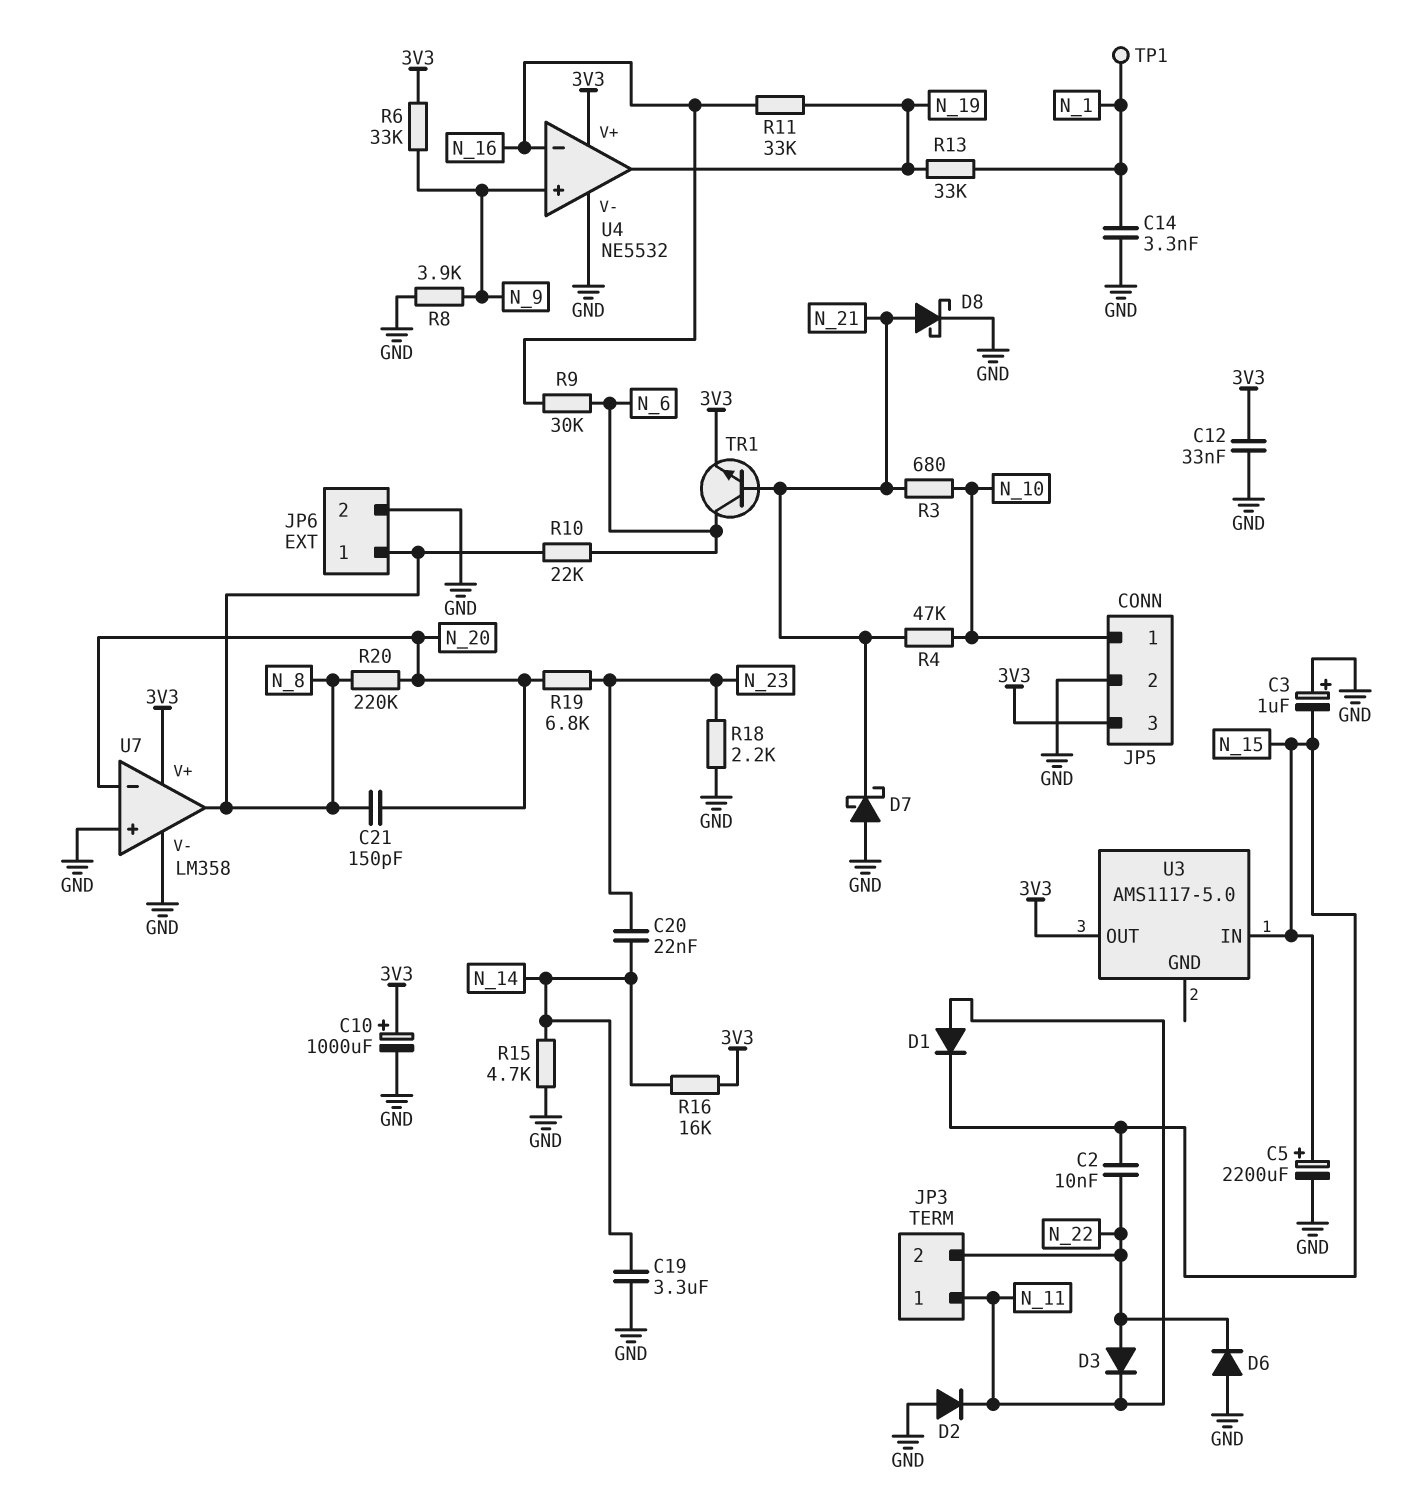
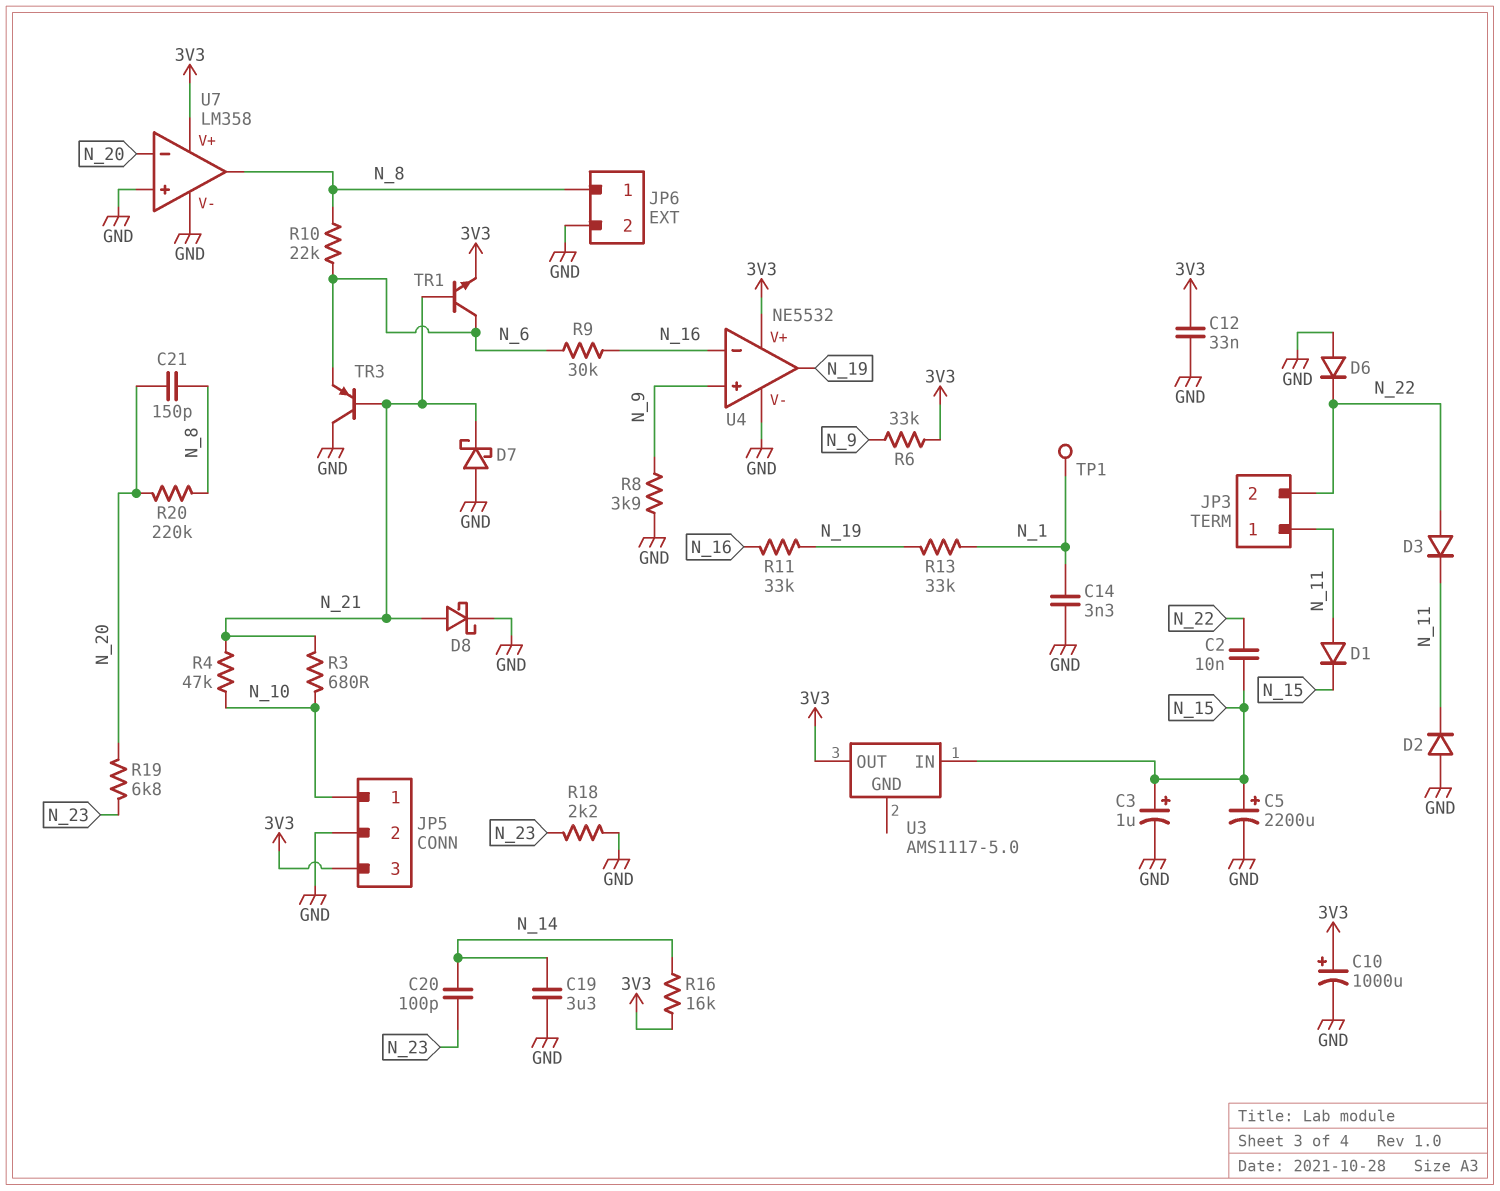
C3: 1uF (plus GND, minus N_15) -> 1uF (plus N_15, minus GND)
C20: 22nF (N_14, N_23) -> 100pF (N_14, N_23)
R15: 4.7k (GND, N_14) -> none
TR3: none -> PNP (B N_21, C GND, E N_6)

